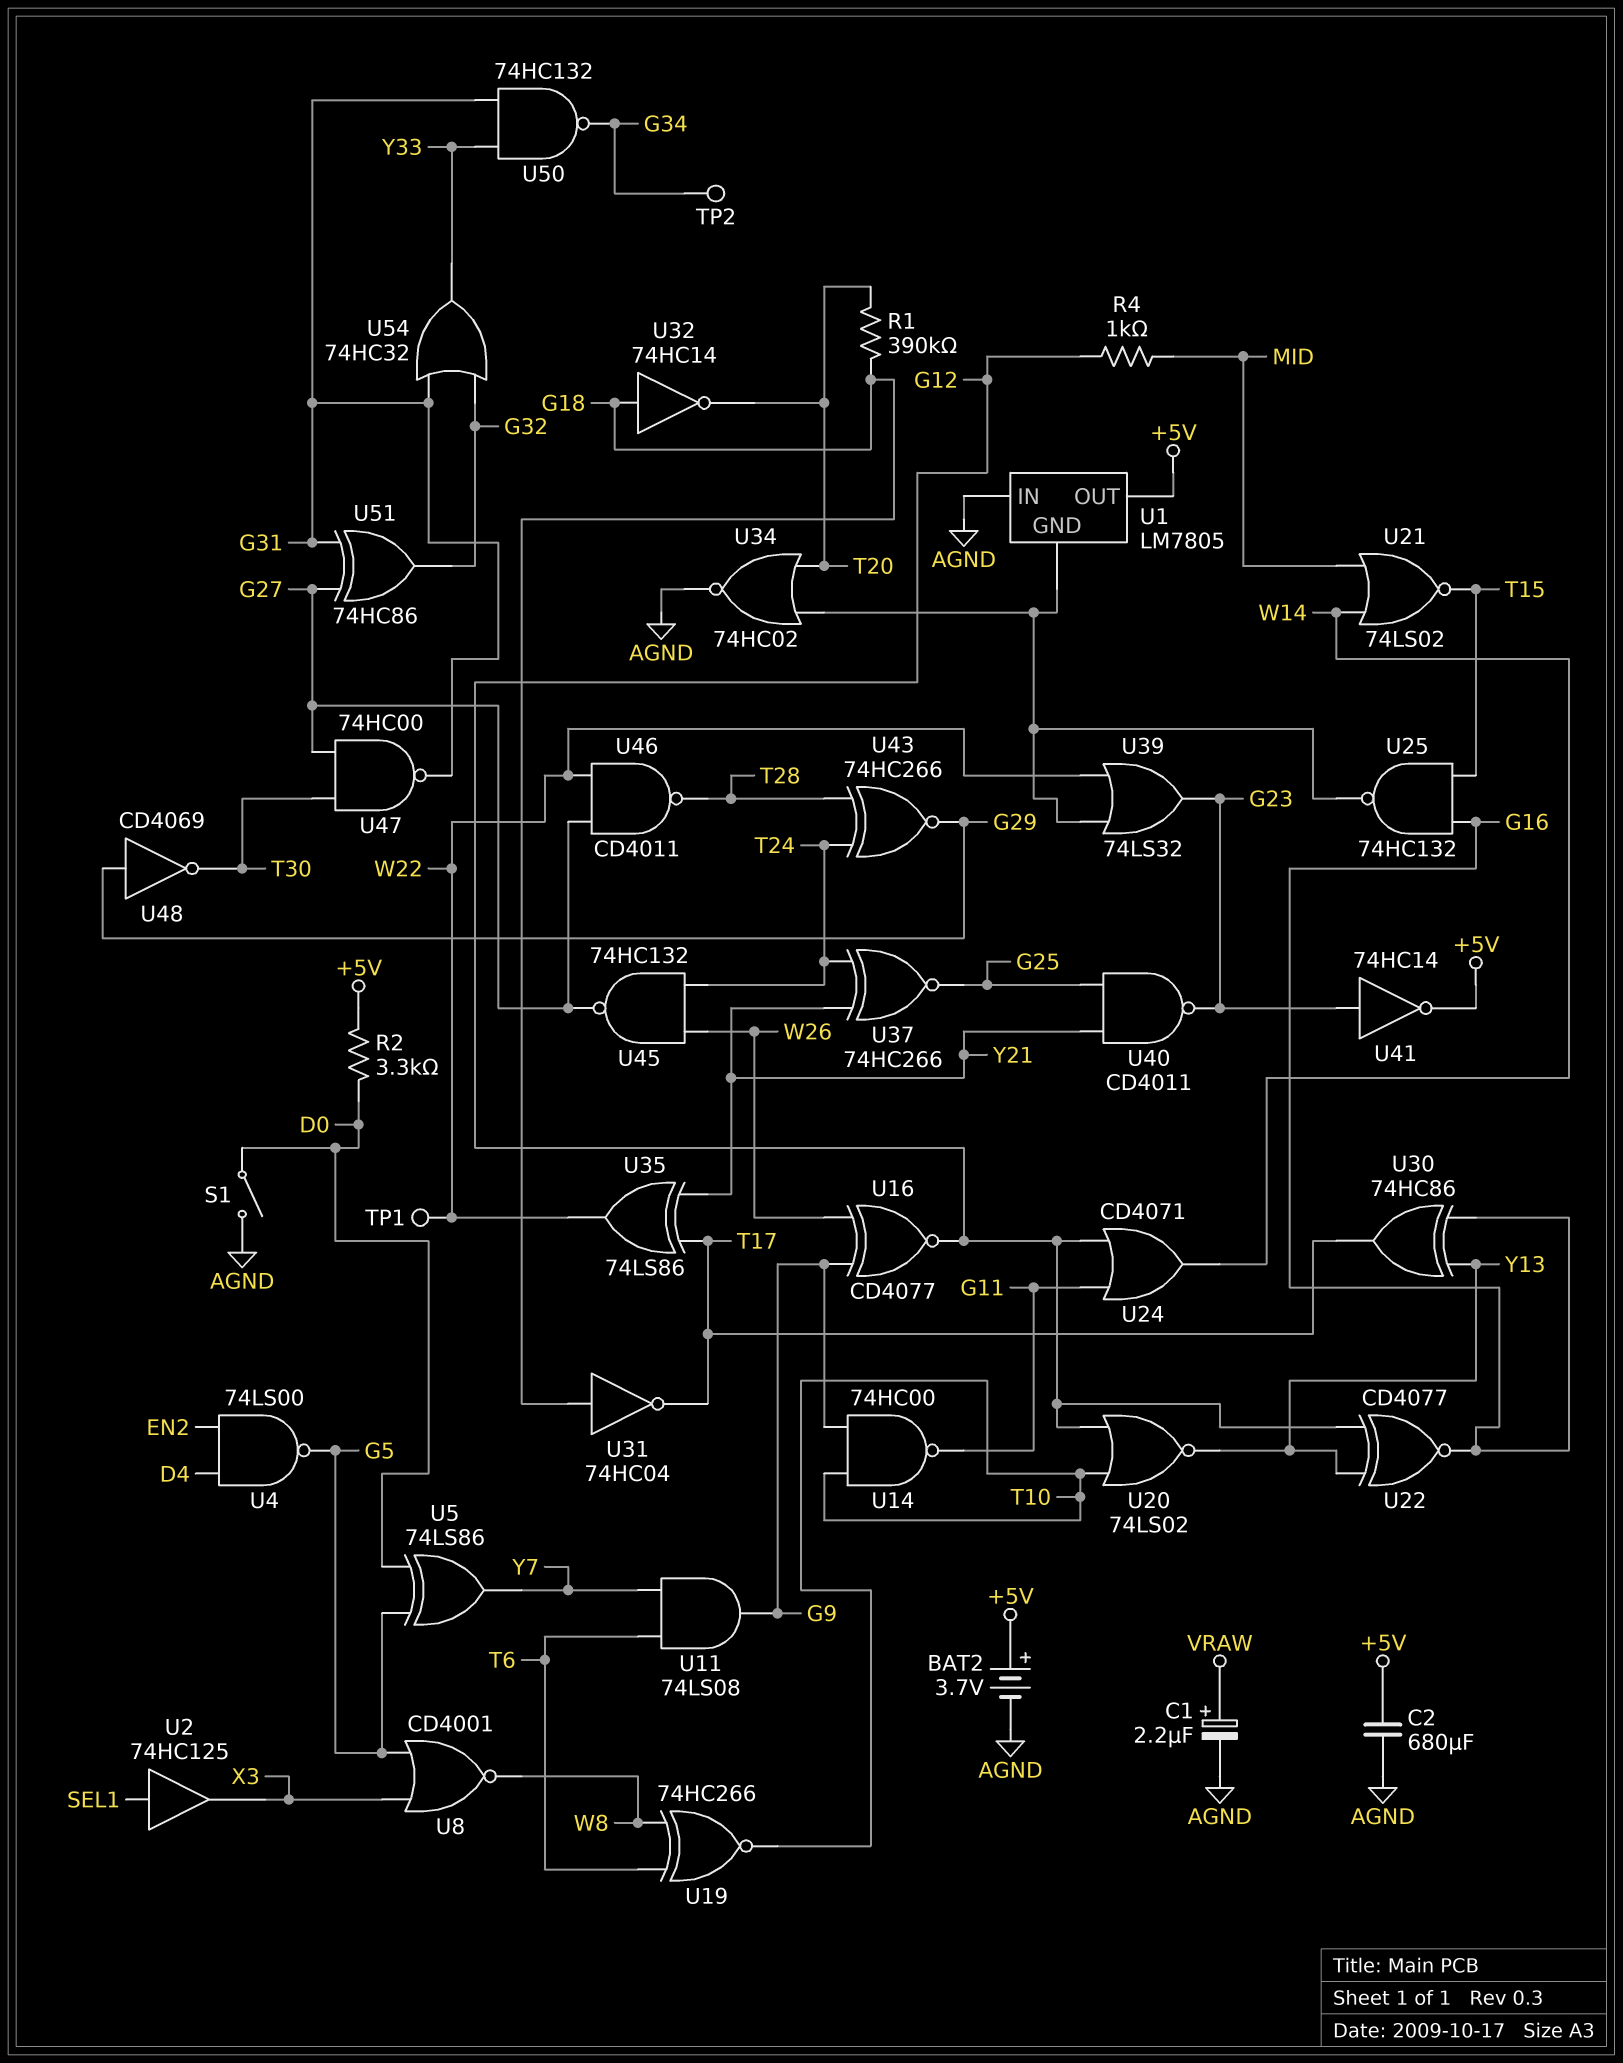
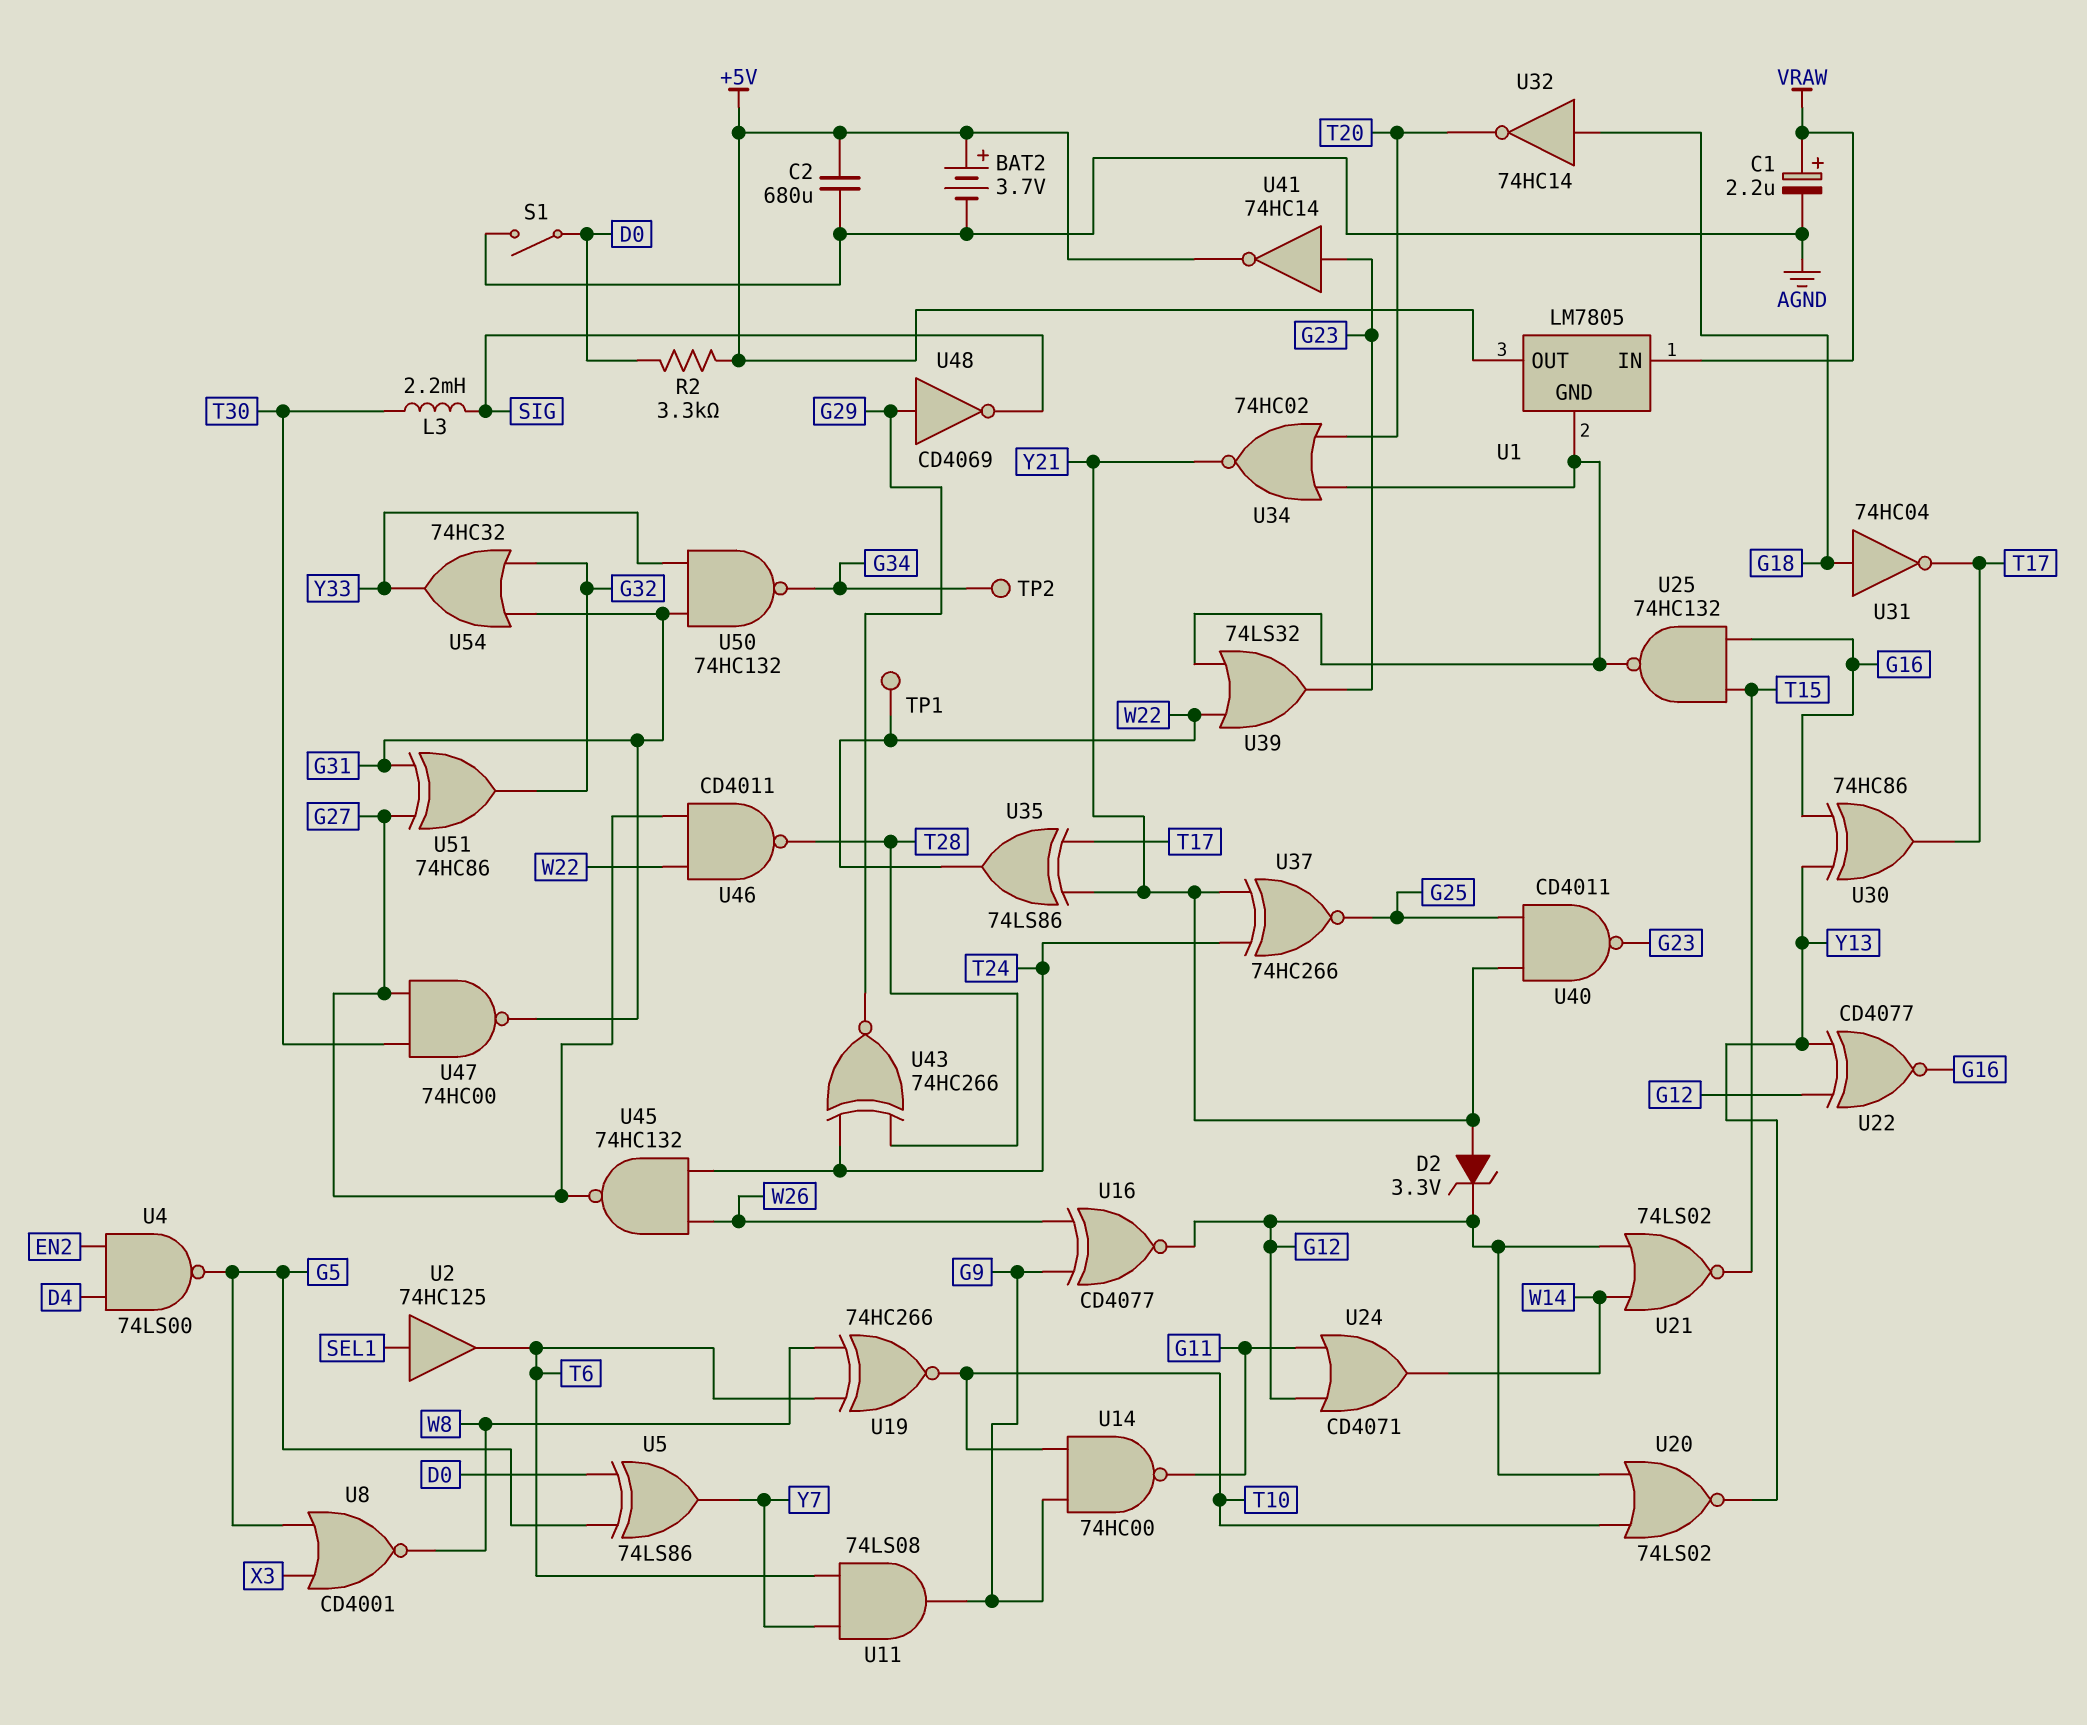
D2: none -> zener 3.3V (A Y21, K G12)
L3: none -> 2.2mH (SIG, T30)
R1: 390k (G18, T20) -> none
R4: 1k (G12, MID) -> none
U1 pin IN: AGND -> VRAW
U2: buffer 74HC125 (in SEL1, out X3) -> buffer 74HC125 (in SEL1, out T6)
U21: NOR 74LS02 (in MID, in W14, out T15) -> NOR 74LS02 (in G12, in W14, out T15)
U34: NOR 74HC02 (in T20, in U1/GND, out AGND) -> NOR 74HC02 (in T20, in U1/GND, out Y21)
U48: NOT CD4069 (in G29, out T30) -> NOT CD4069 (in G29, out SIG)

